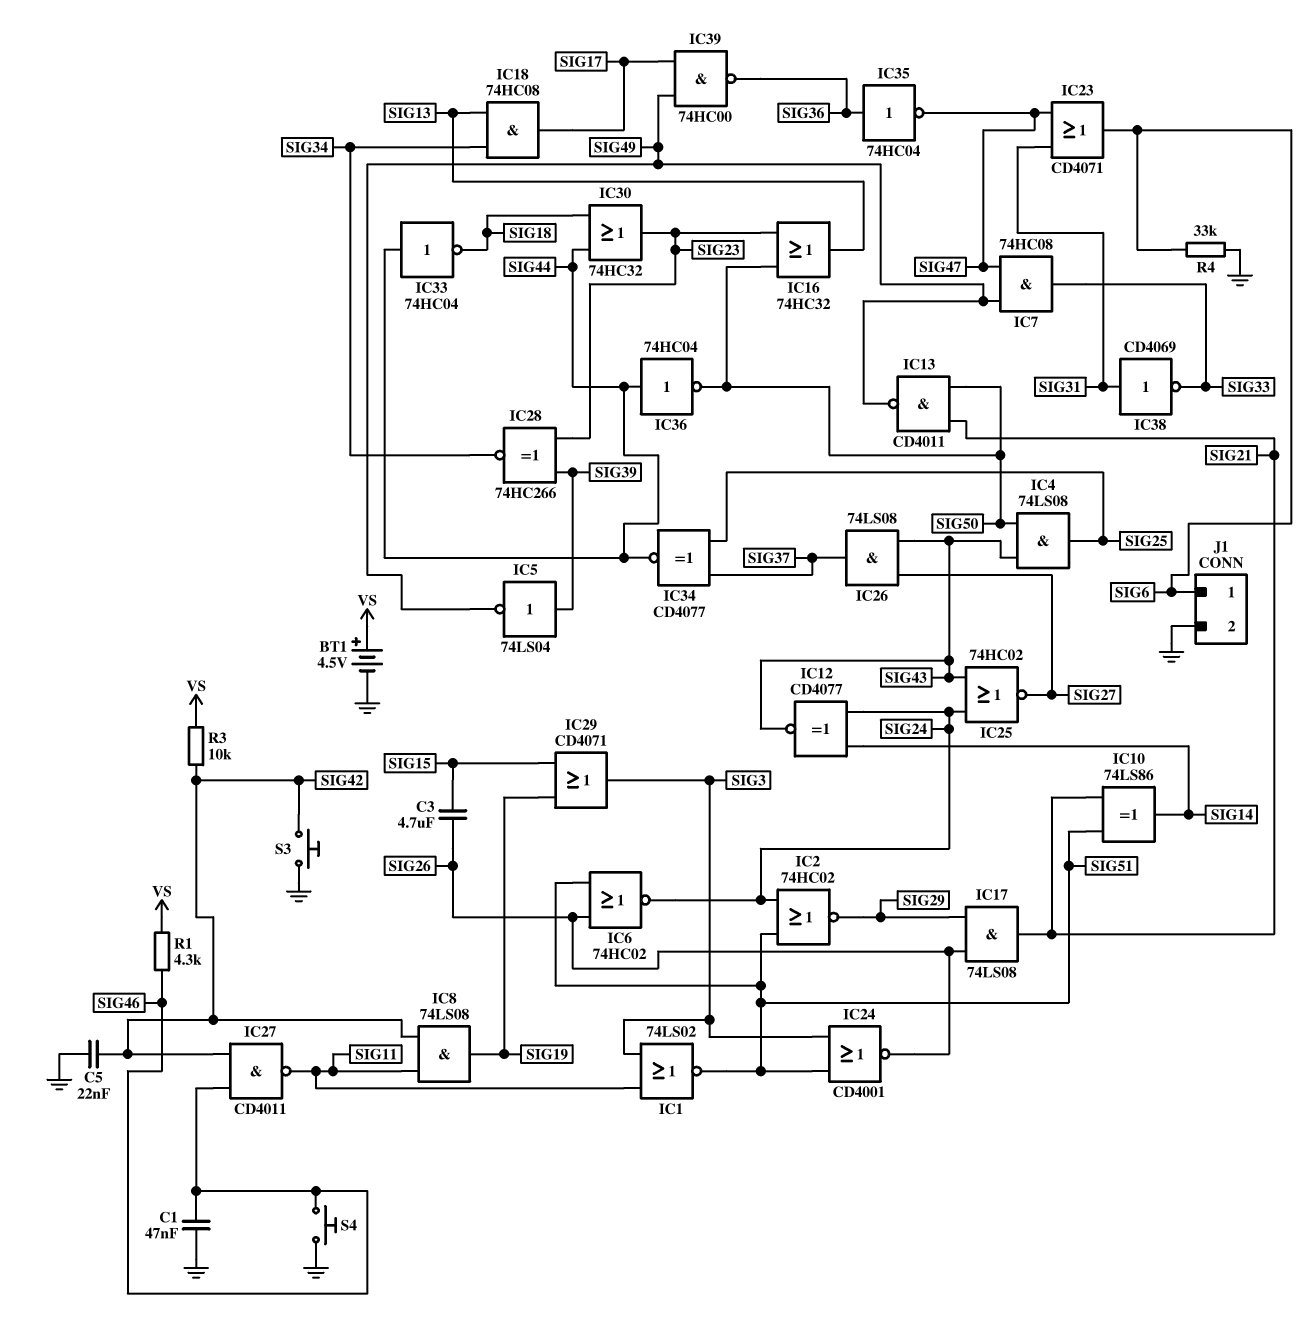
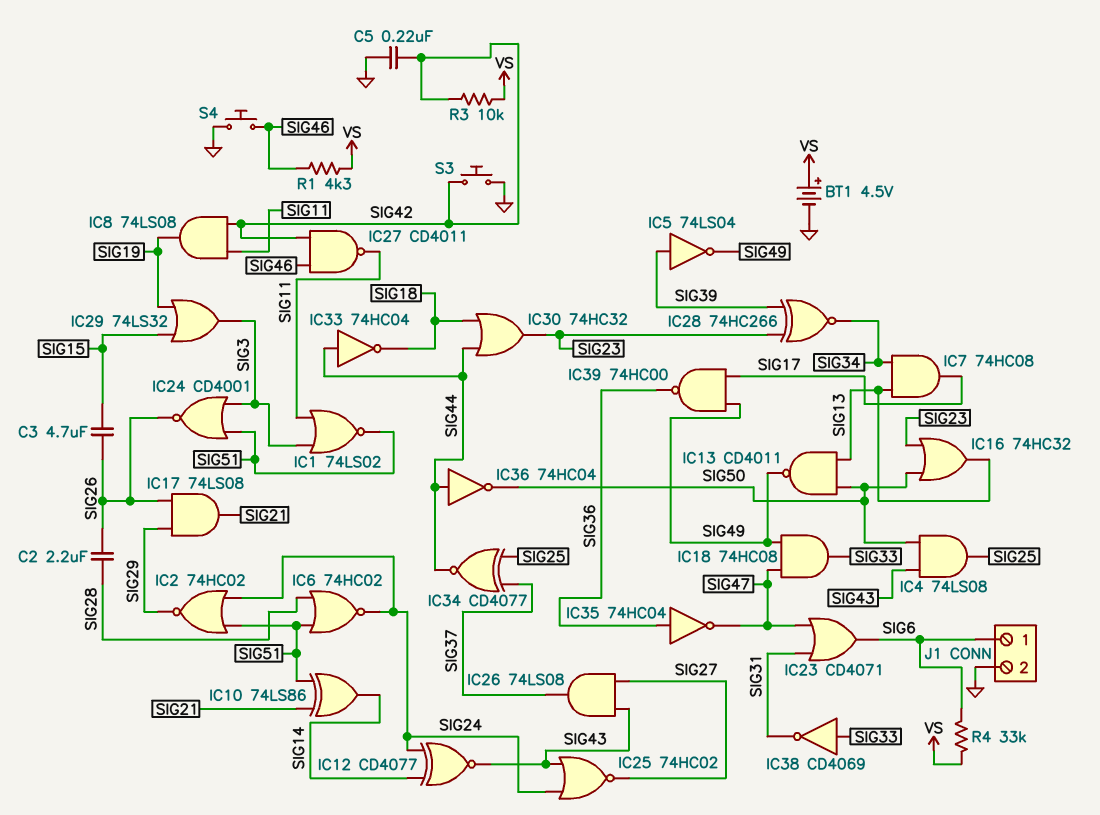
C1: 47nF (GND, SIG46) -> none
C2: none -> 2.2uF (SIG26, SIG28)
C5: 22nF (GND, SIG42) -> 220nF (GND, SIG42)
IC6: NOR 74HC02 (in SIG26, in SIG51, out SIG24) -> NOR 74HC02 (in SIG28, in SIG51, out SIG24)
IC7: AND 74HC08 (in SIG47, in SIG49, out SIG33) -> AND 74HC08 (in SIG13, in SIG34, out SIG17)
IC13: NAND CD4011 (in SIG21, in SIG50, out SIG49) -> NAND CD4011 (in SIG13, in SIG50, out SIG49)
IC18: AND 74HC08 (in SIG13, in SIG34, out SIG17) -> AND 74HC08 (in SIG47, in SIG49, out SIG33)
IC29: OR CD4071 (in SIG15, in SIG19, out SIG3) -> OR 74LS32 (in SIG15, in SIG19, out SIG3)
IC38: NOT CD4069 (in SIG31, out SIG33) -> NOT CD4069 (in SIG33, out SIG31)
R4: 33k (GND, SIG6) -> 33k (SIG6, VS)

